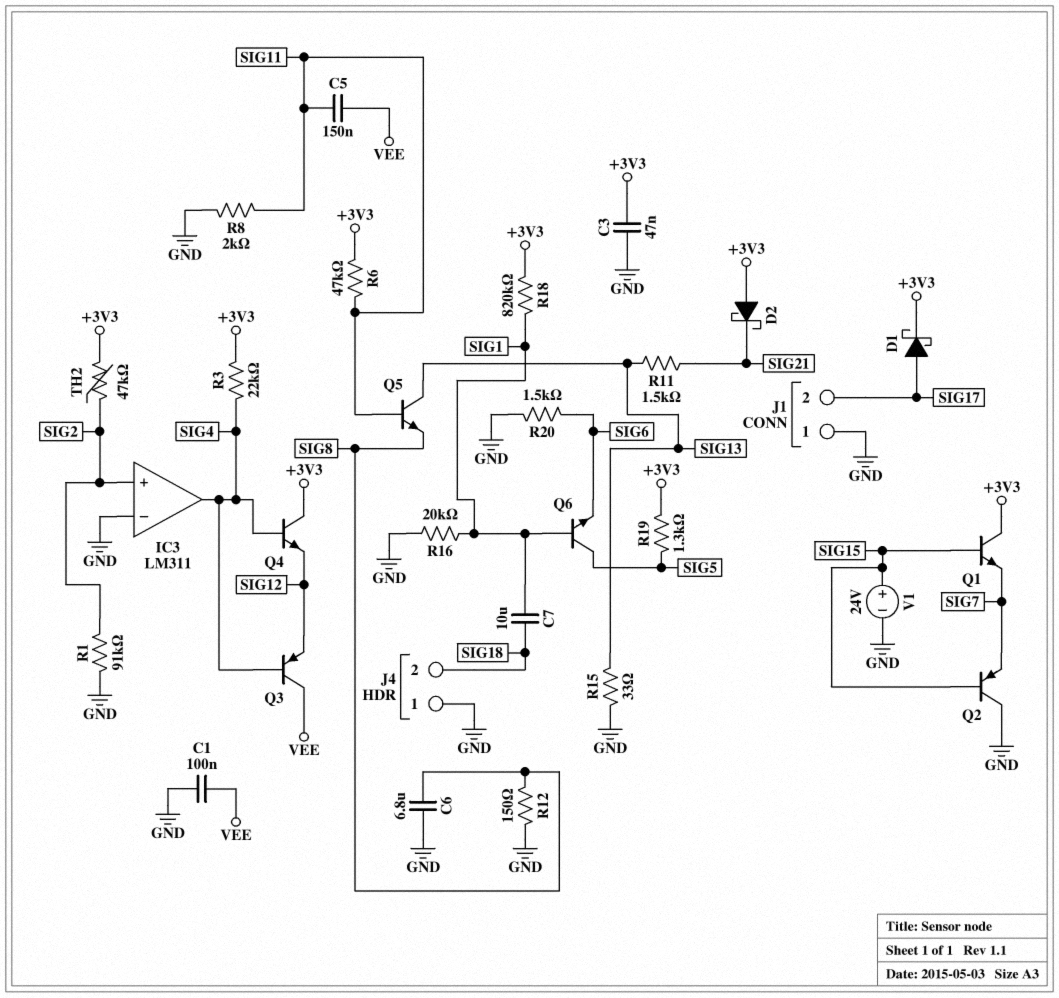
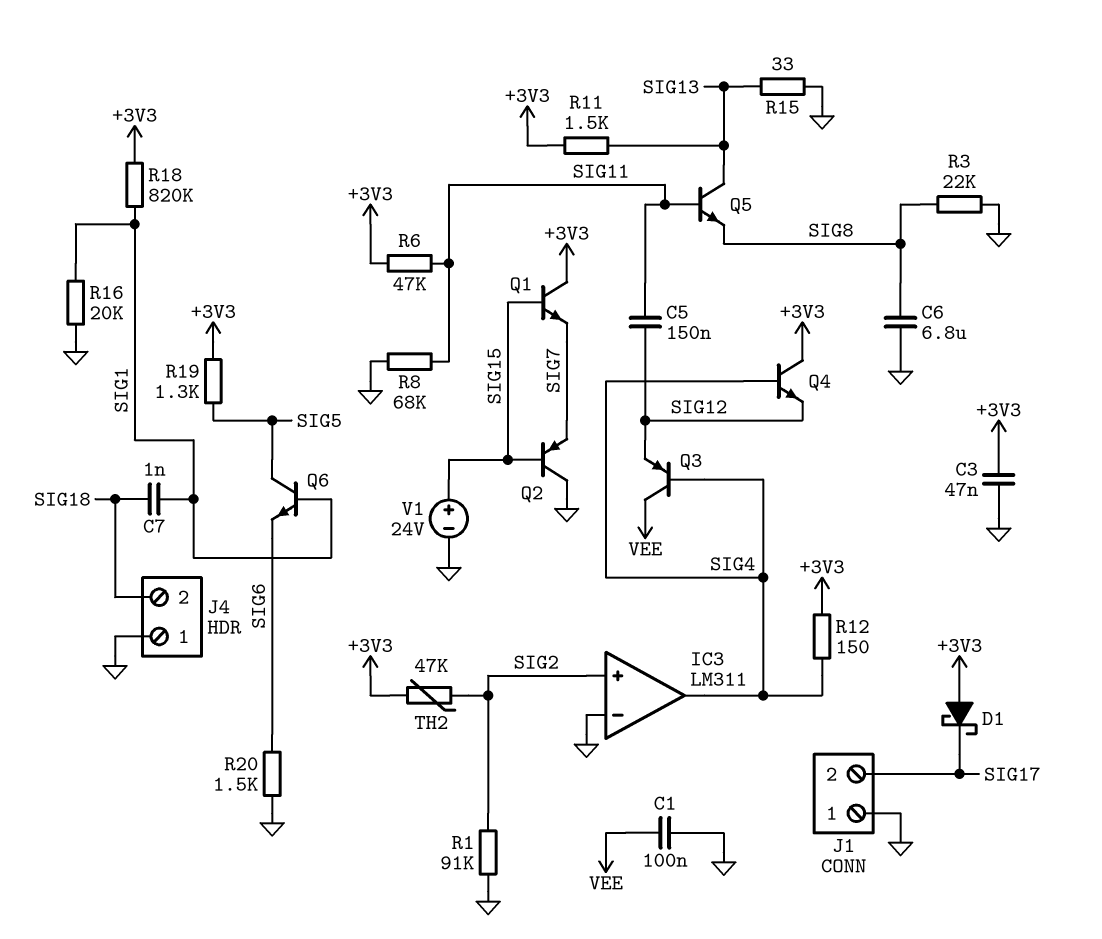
C5: 150nF (SIG11, VEE) -> 150nF (SIG11, SIG12)
C7: 10uF (SIG1, SIG18) -> 1nF (SIG1, SIG18)
D1: schottky (A SIG17, K +3V3) -> schottky (A +3V3, K SIG17)
D2: schottky (A +3V3, K SIG21) -> none
R3: 22k (+3V3, SIG4) -> 22k (GND, SIG8)
R8: 2k (GND, SIG11) -> 68k (GND, SIG11)
R11: 1.5k (SIG13, SIG21) -> 1.5k (+3V3, SIG13)
R12: 150 (GND, SIG8) -> 150 (+3V3, SIG4)

